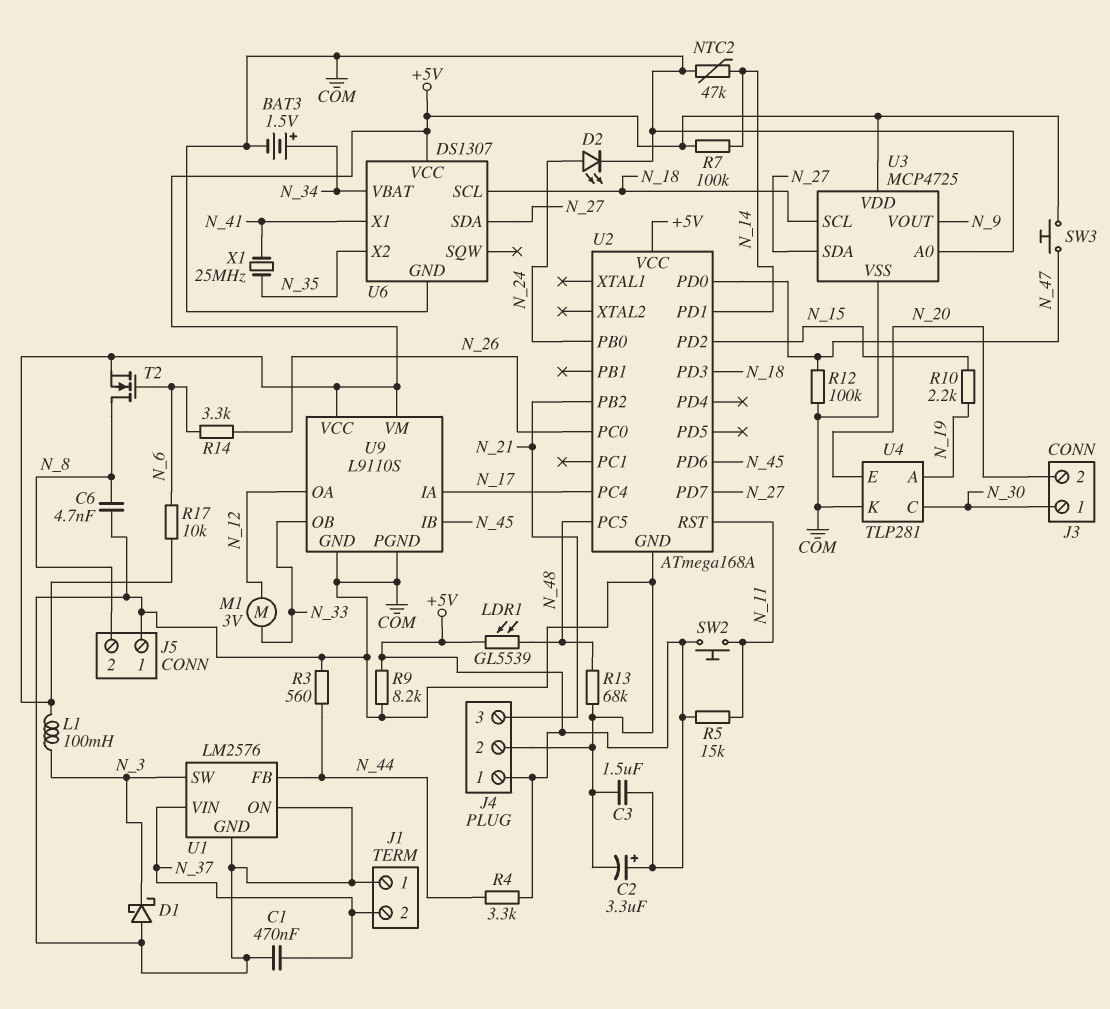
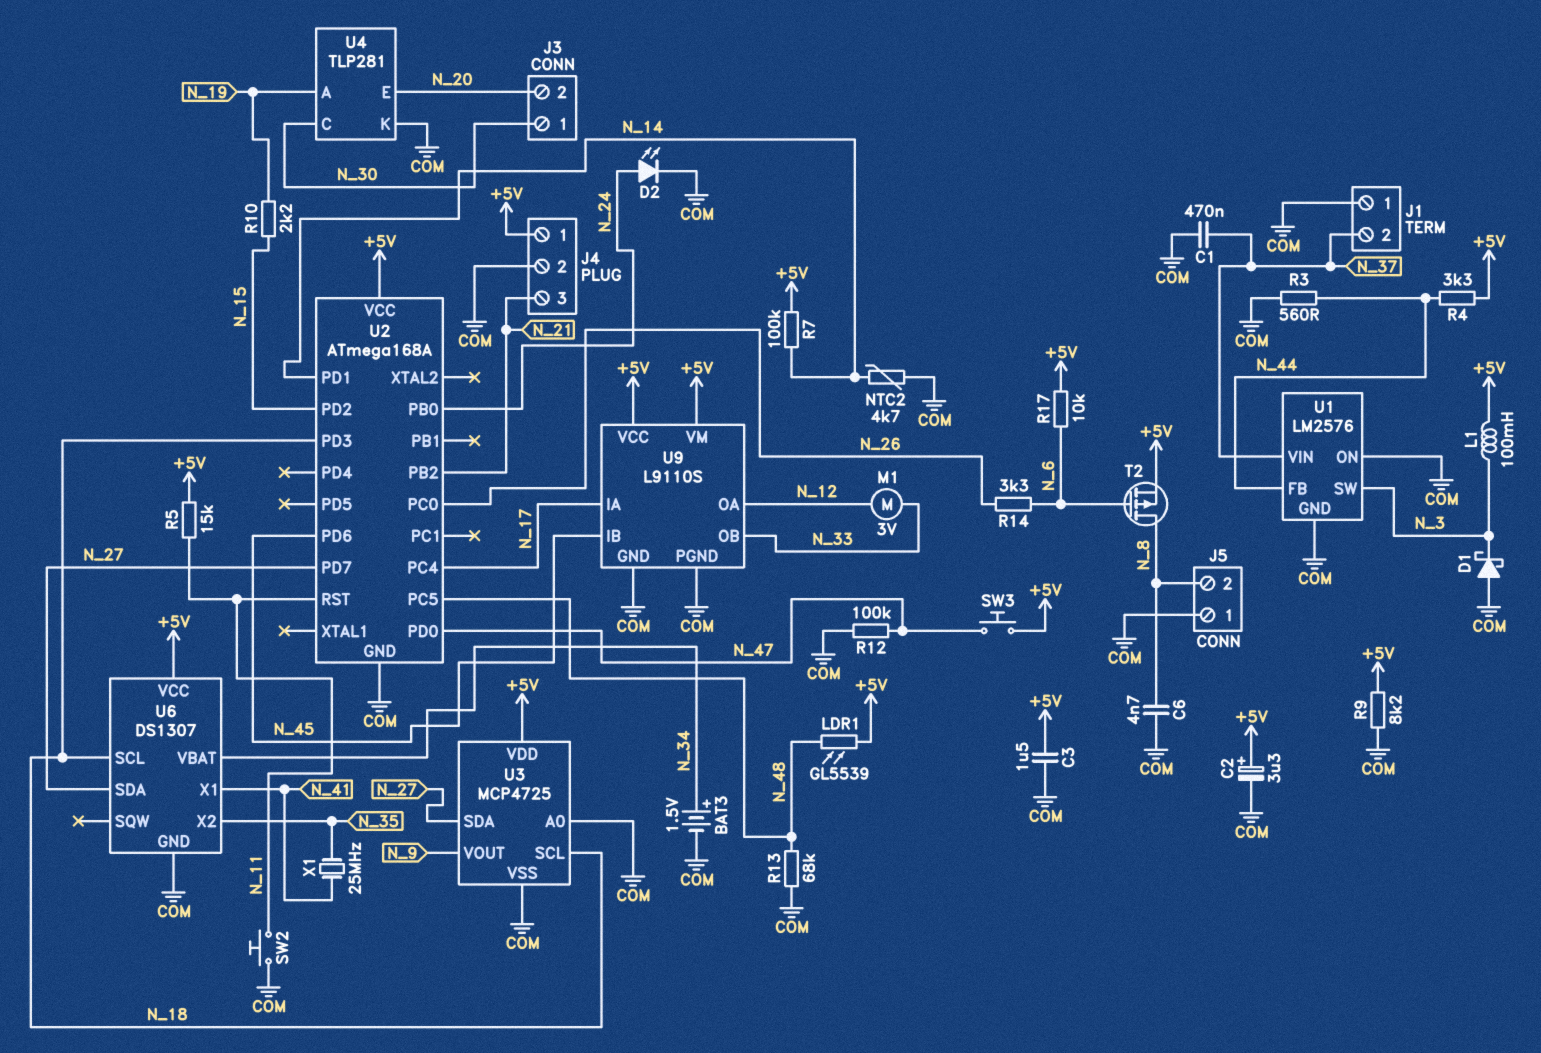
NTC2: 47k (COM, N_14) -> 4.7k (COM, N_14)
SW2: button (+5V, N_11) -> button (COM, N_11)
T2: NMOS (G N_6, D N_8, S +5V) -> PMOS (G N_6, D N_8, S +5V)

